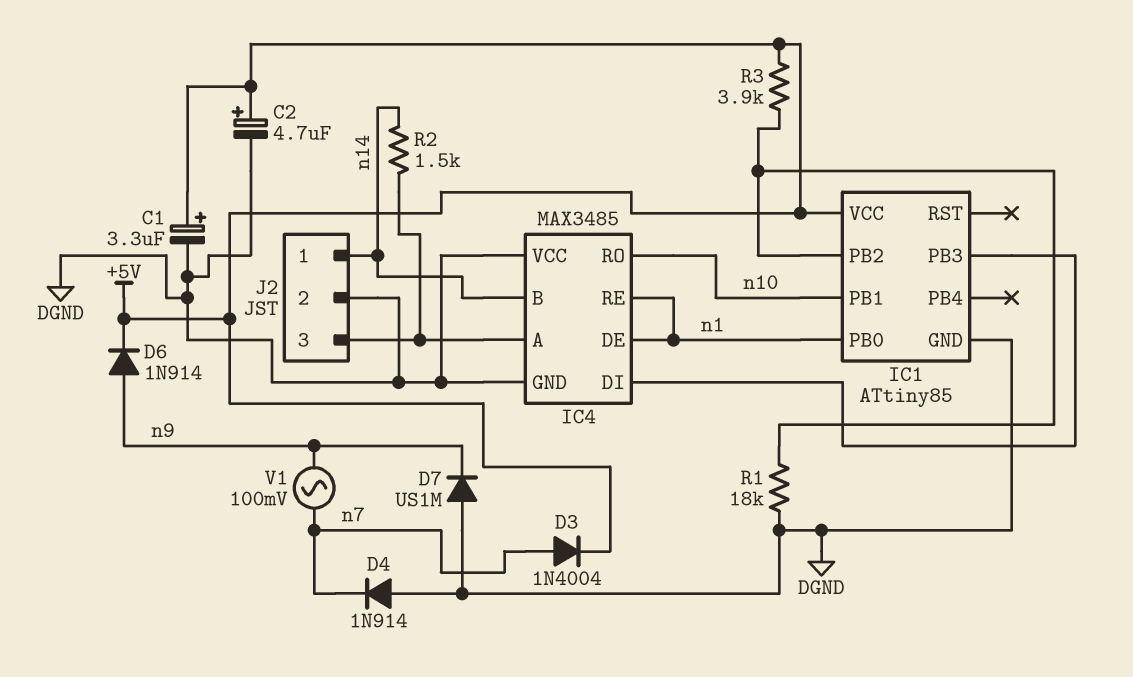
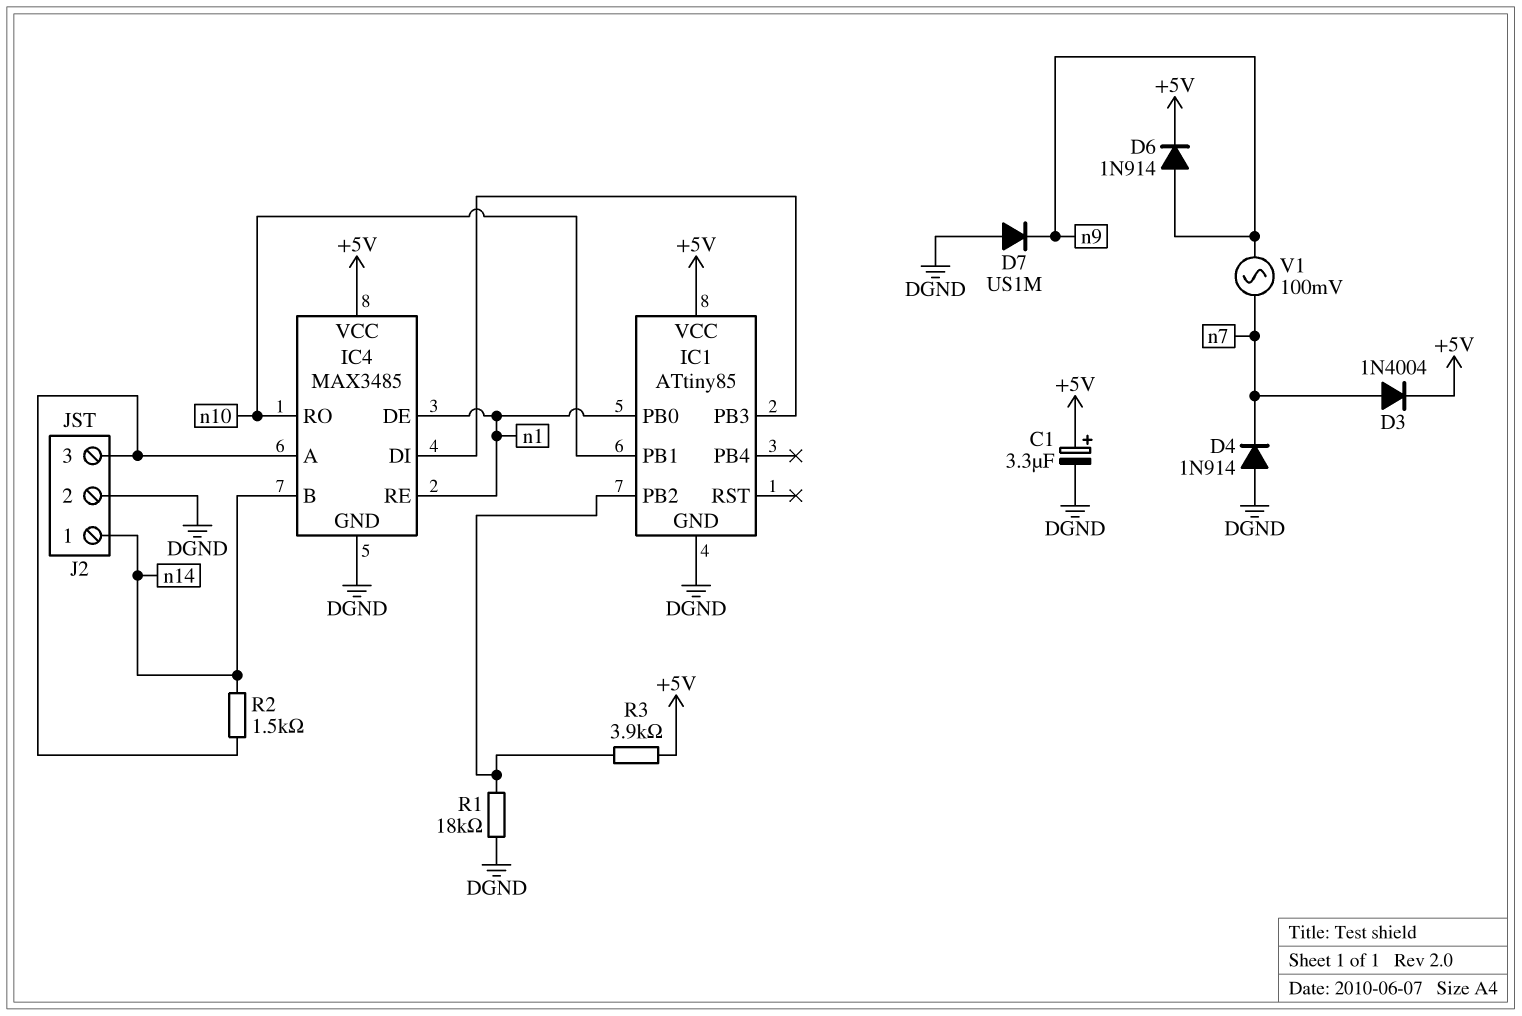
C2: 4.7uF (plus +5V, minus DGND) -> none
IC4 pin VCC: DGND -> +5V

